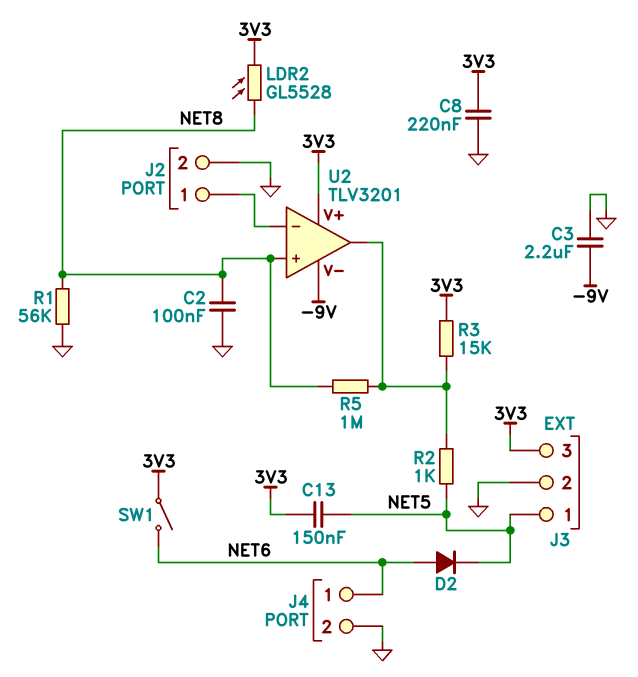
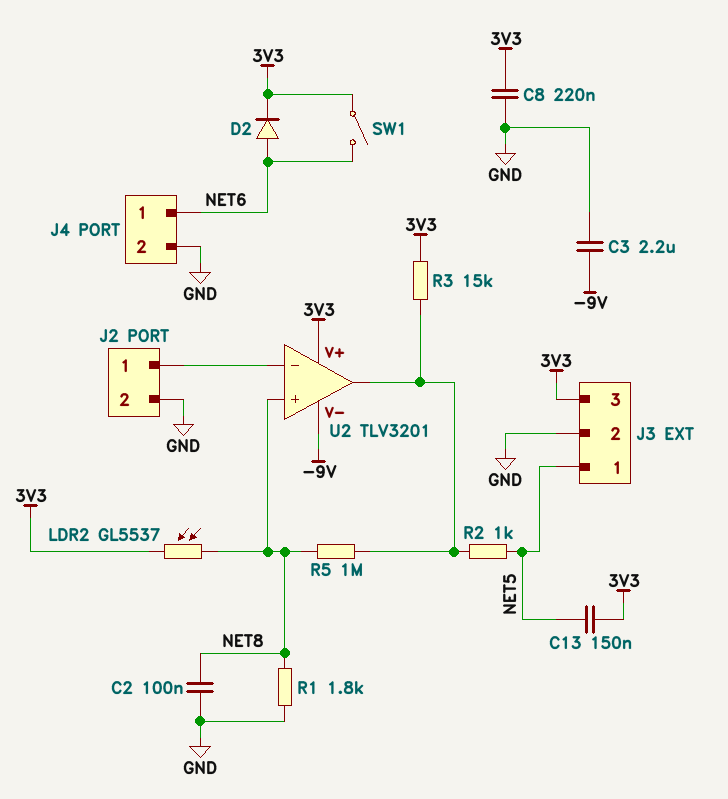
D2: diode (A NET6, K NET5) -> diode (A NET6, K 3V3)
LDR2: GL5528 (3V3, NET8) -> GL5537 (3V3, NET8)
R1: 56k (GND, NET8) -> 1.8k (GND, NET8)

